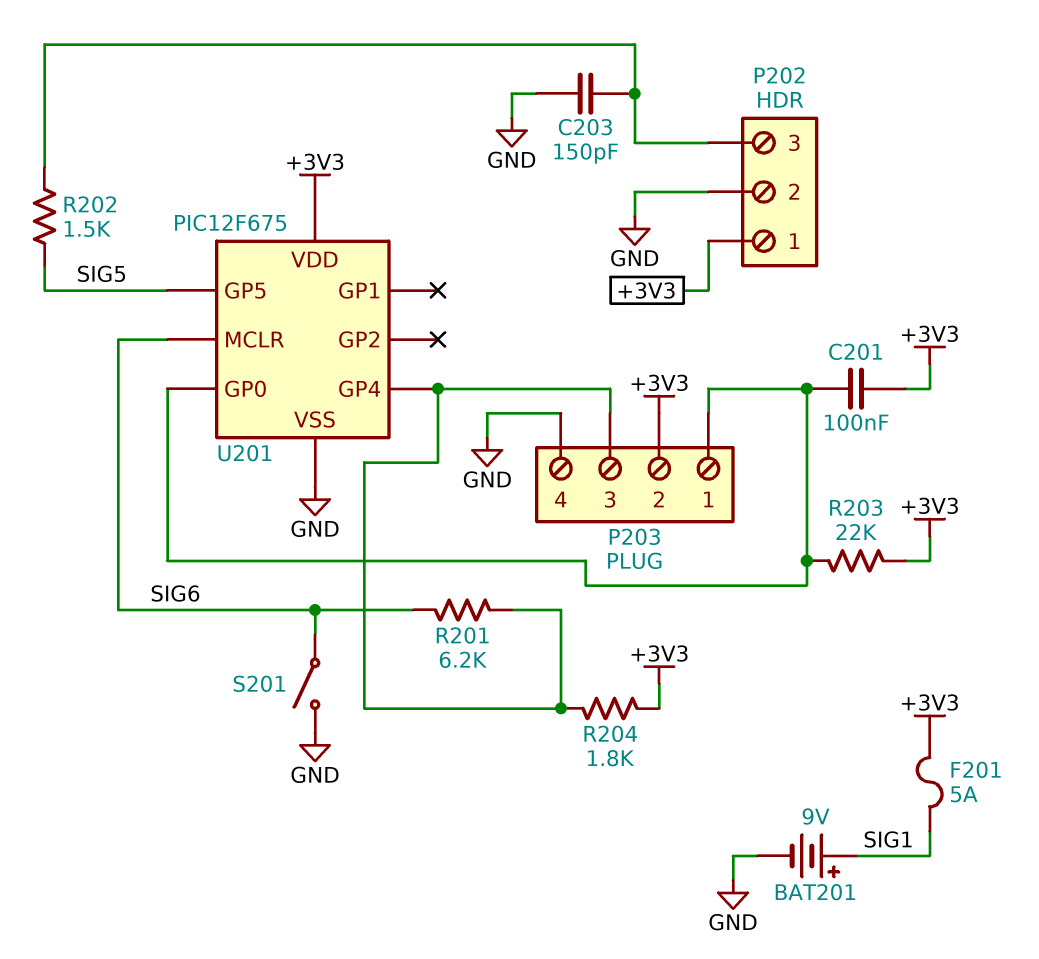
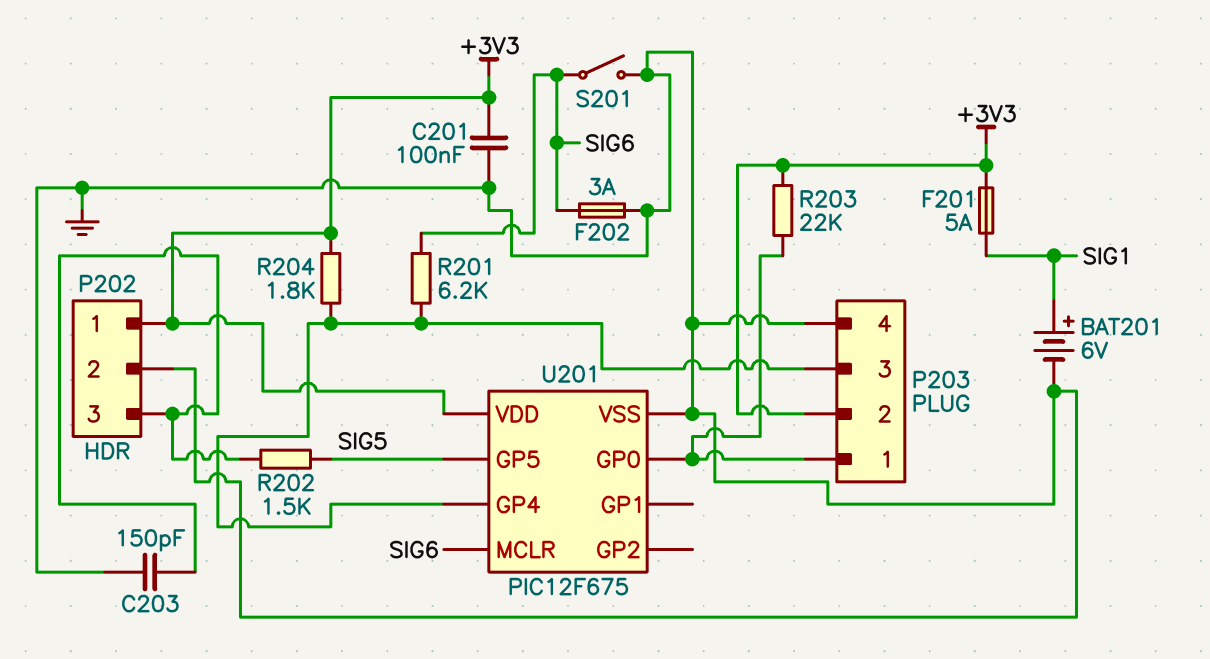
BAT201: 9V (plus SIG1, minus GND) -> 6V (plus SIG1, minus GND)
C201: 100nF (+3V3, P203/1) -> 100nF (+3V3, GND)
F202: none -> 3A (GND, SIG6)

